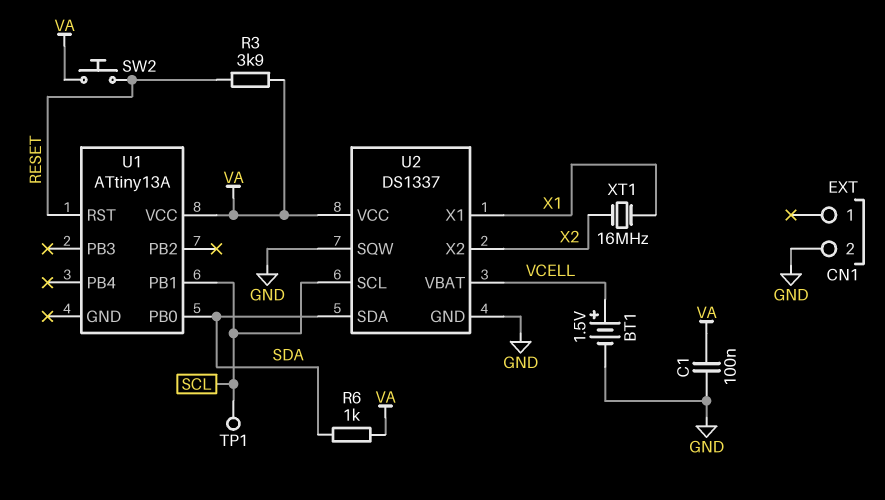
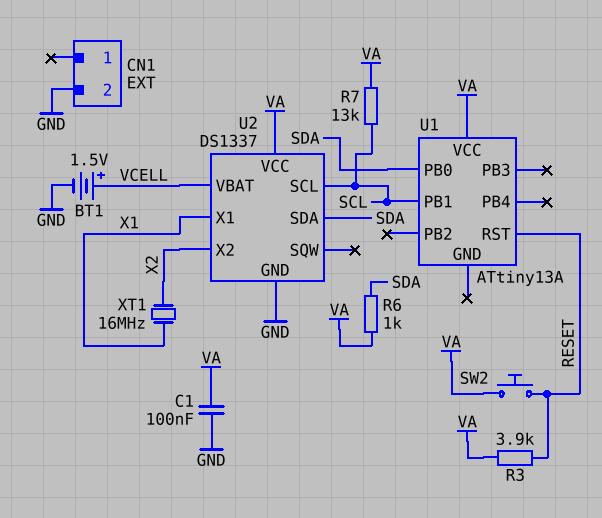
R7: none -> 13k (SCL, VA)
TP1: test point (SCL) -> none
U2 pin SQW: GND -> none

